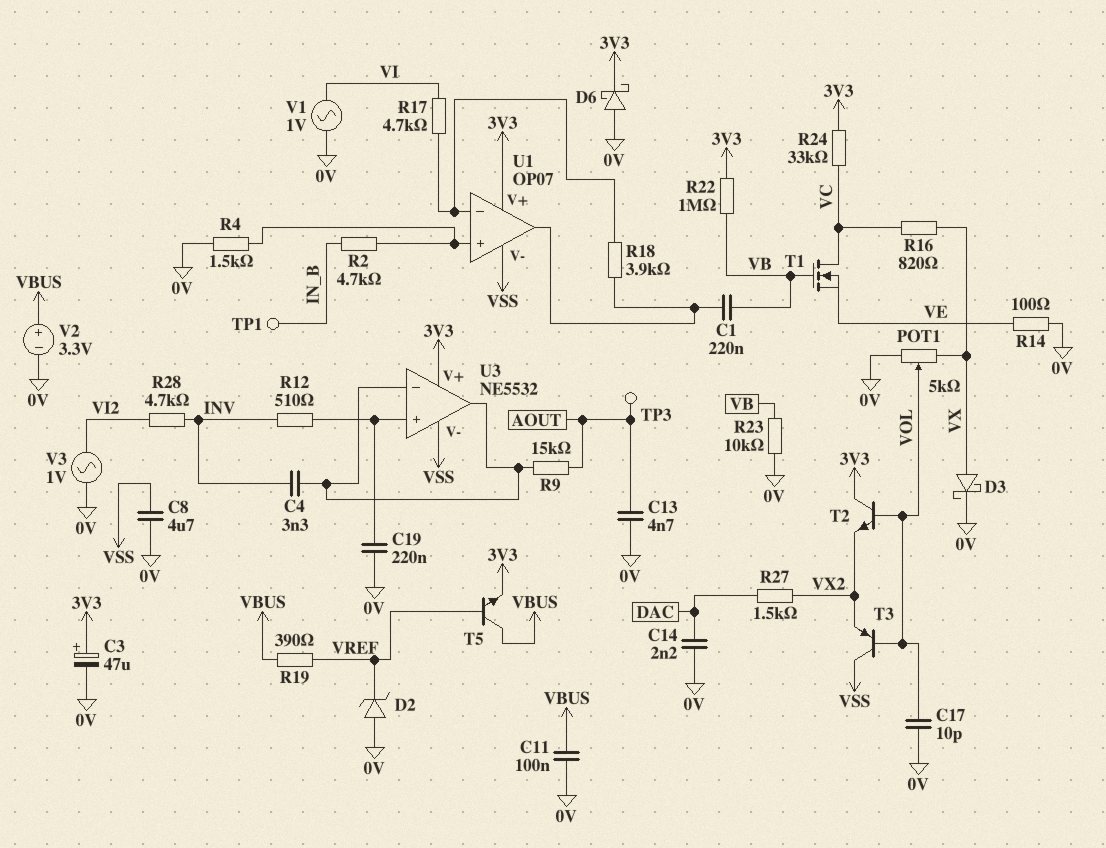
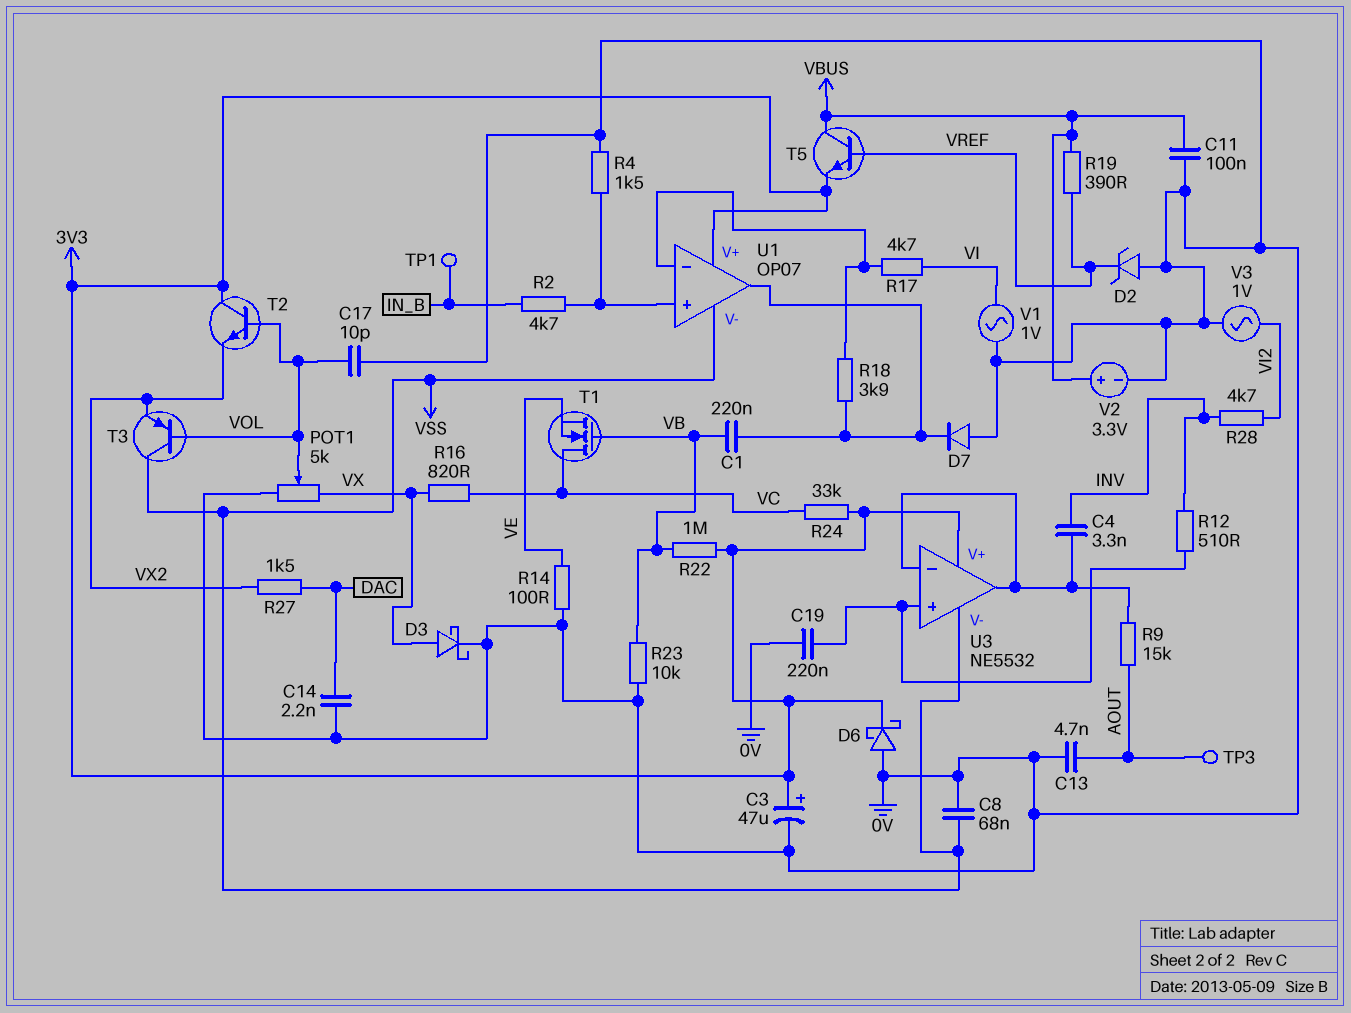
C8: 4.7uF (0V, VSS) -> 68nF (0V, VSS)
D7: none -> diode (A 0V, K U1/out)

